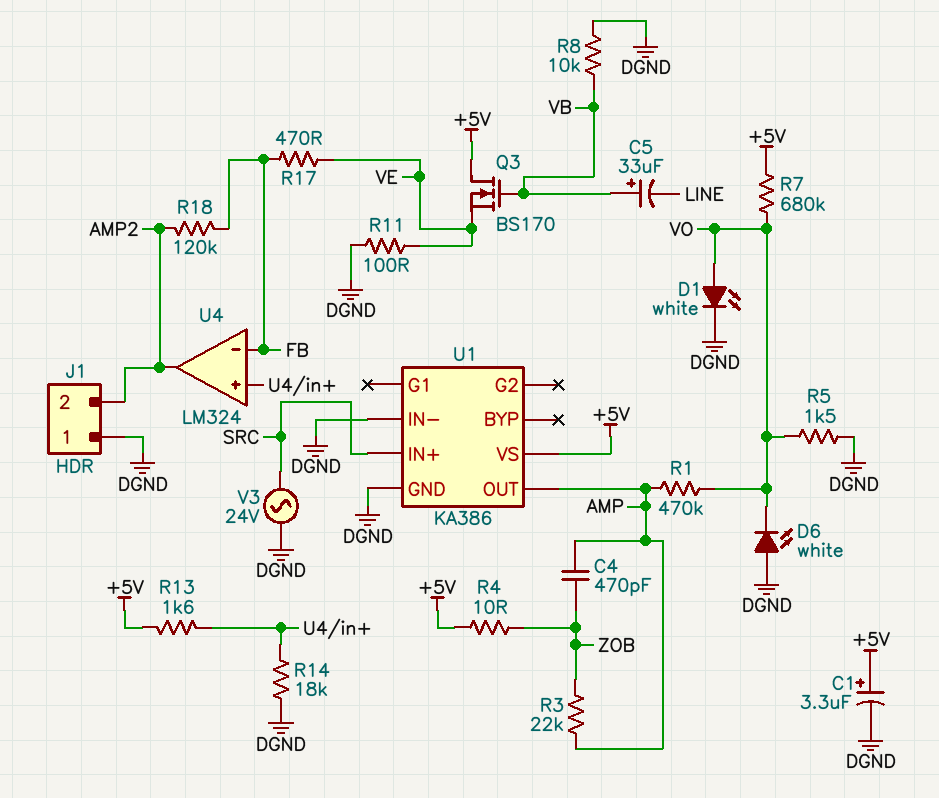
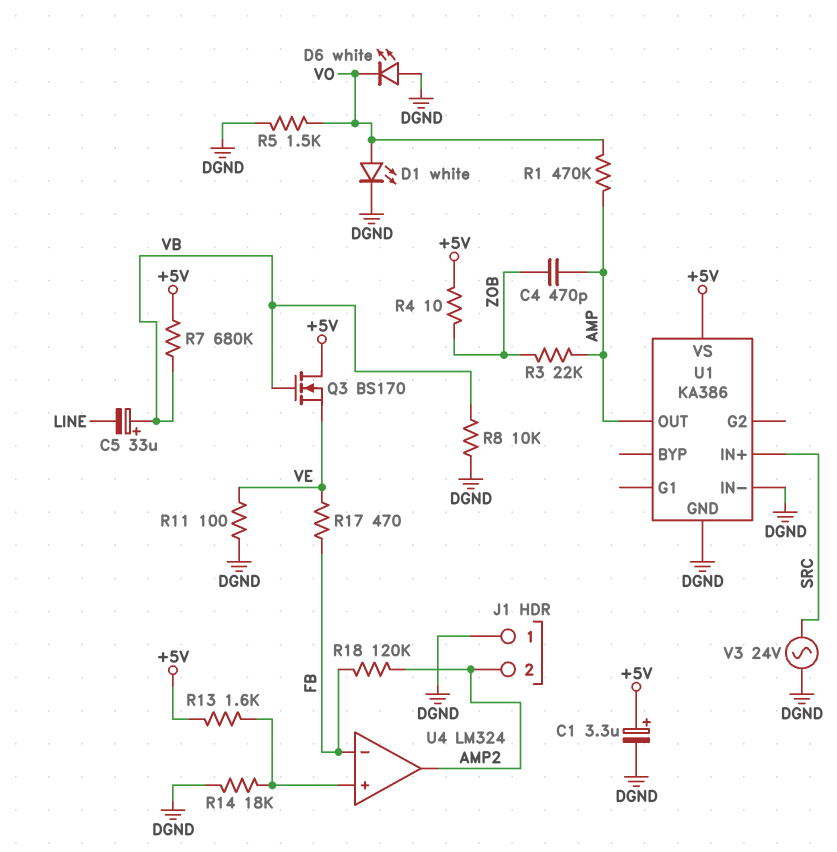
R7: 680k (+5V, VO) -> 680k (+5V, VB)

